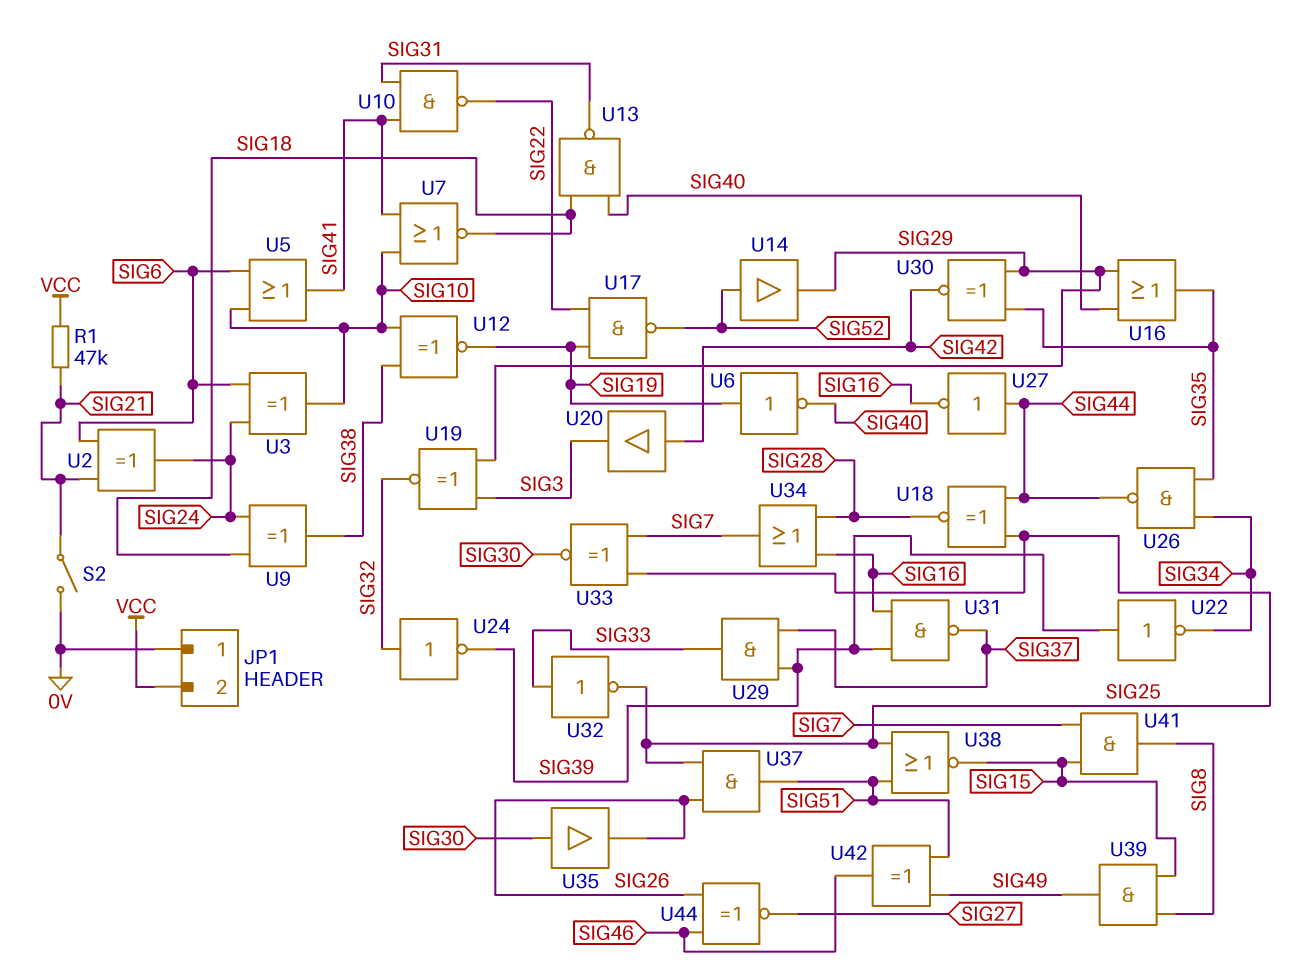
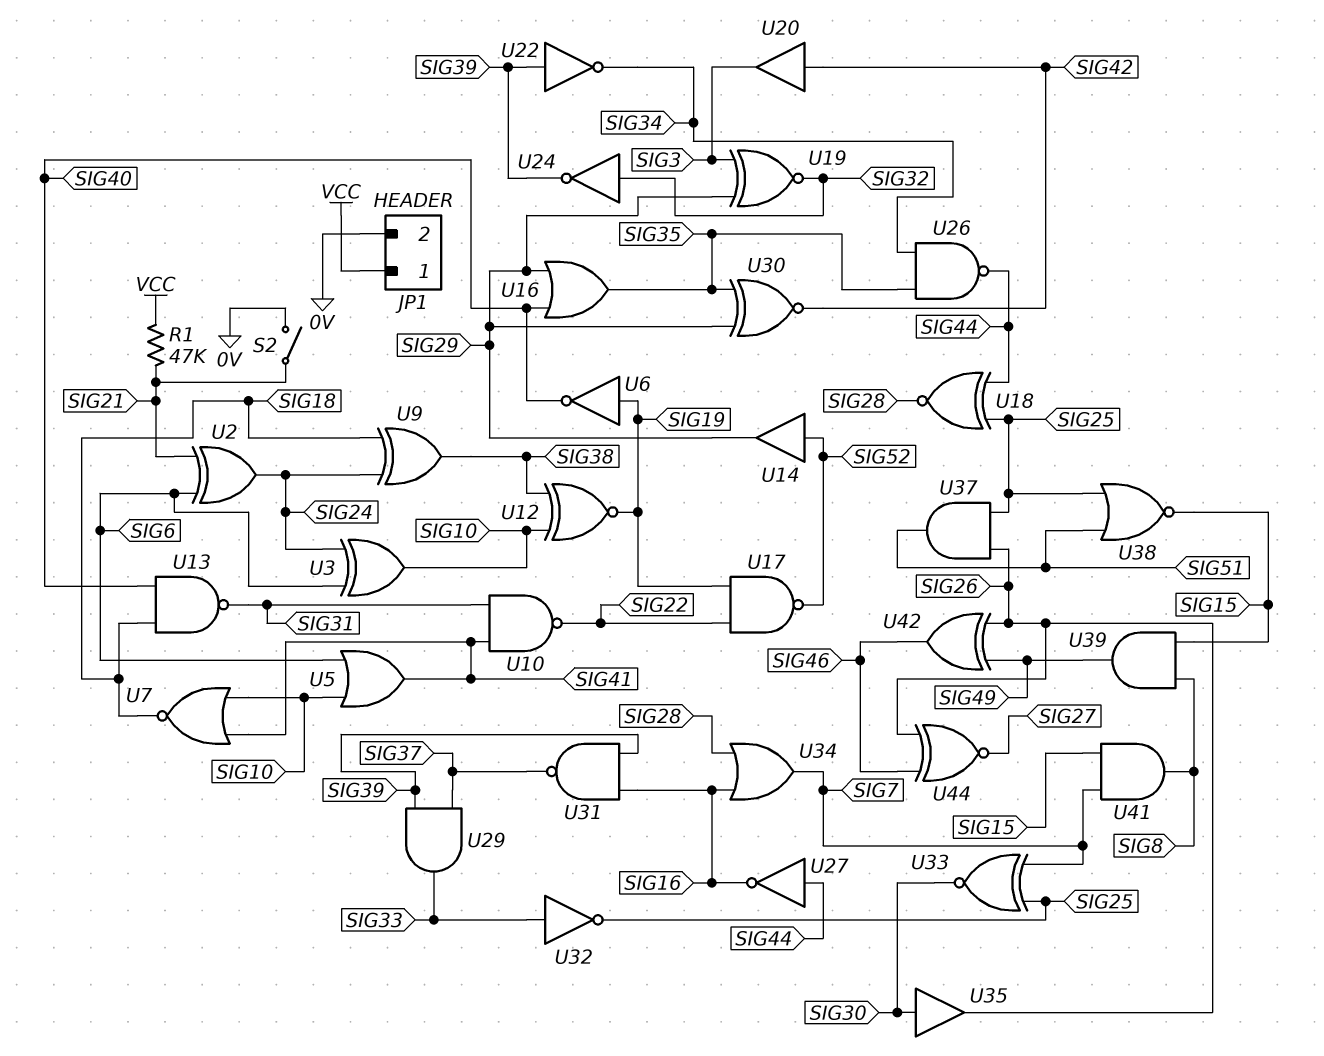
JP1 pin 1: 0V -> VCC
JP1 pin 2: VCC -> 0V
U42: XOR (in SIG49, in SIG51, out SIG46) -> XOR (in SIG26, in SIG49, out SIG46)

